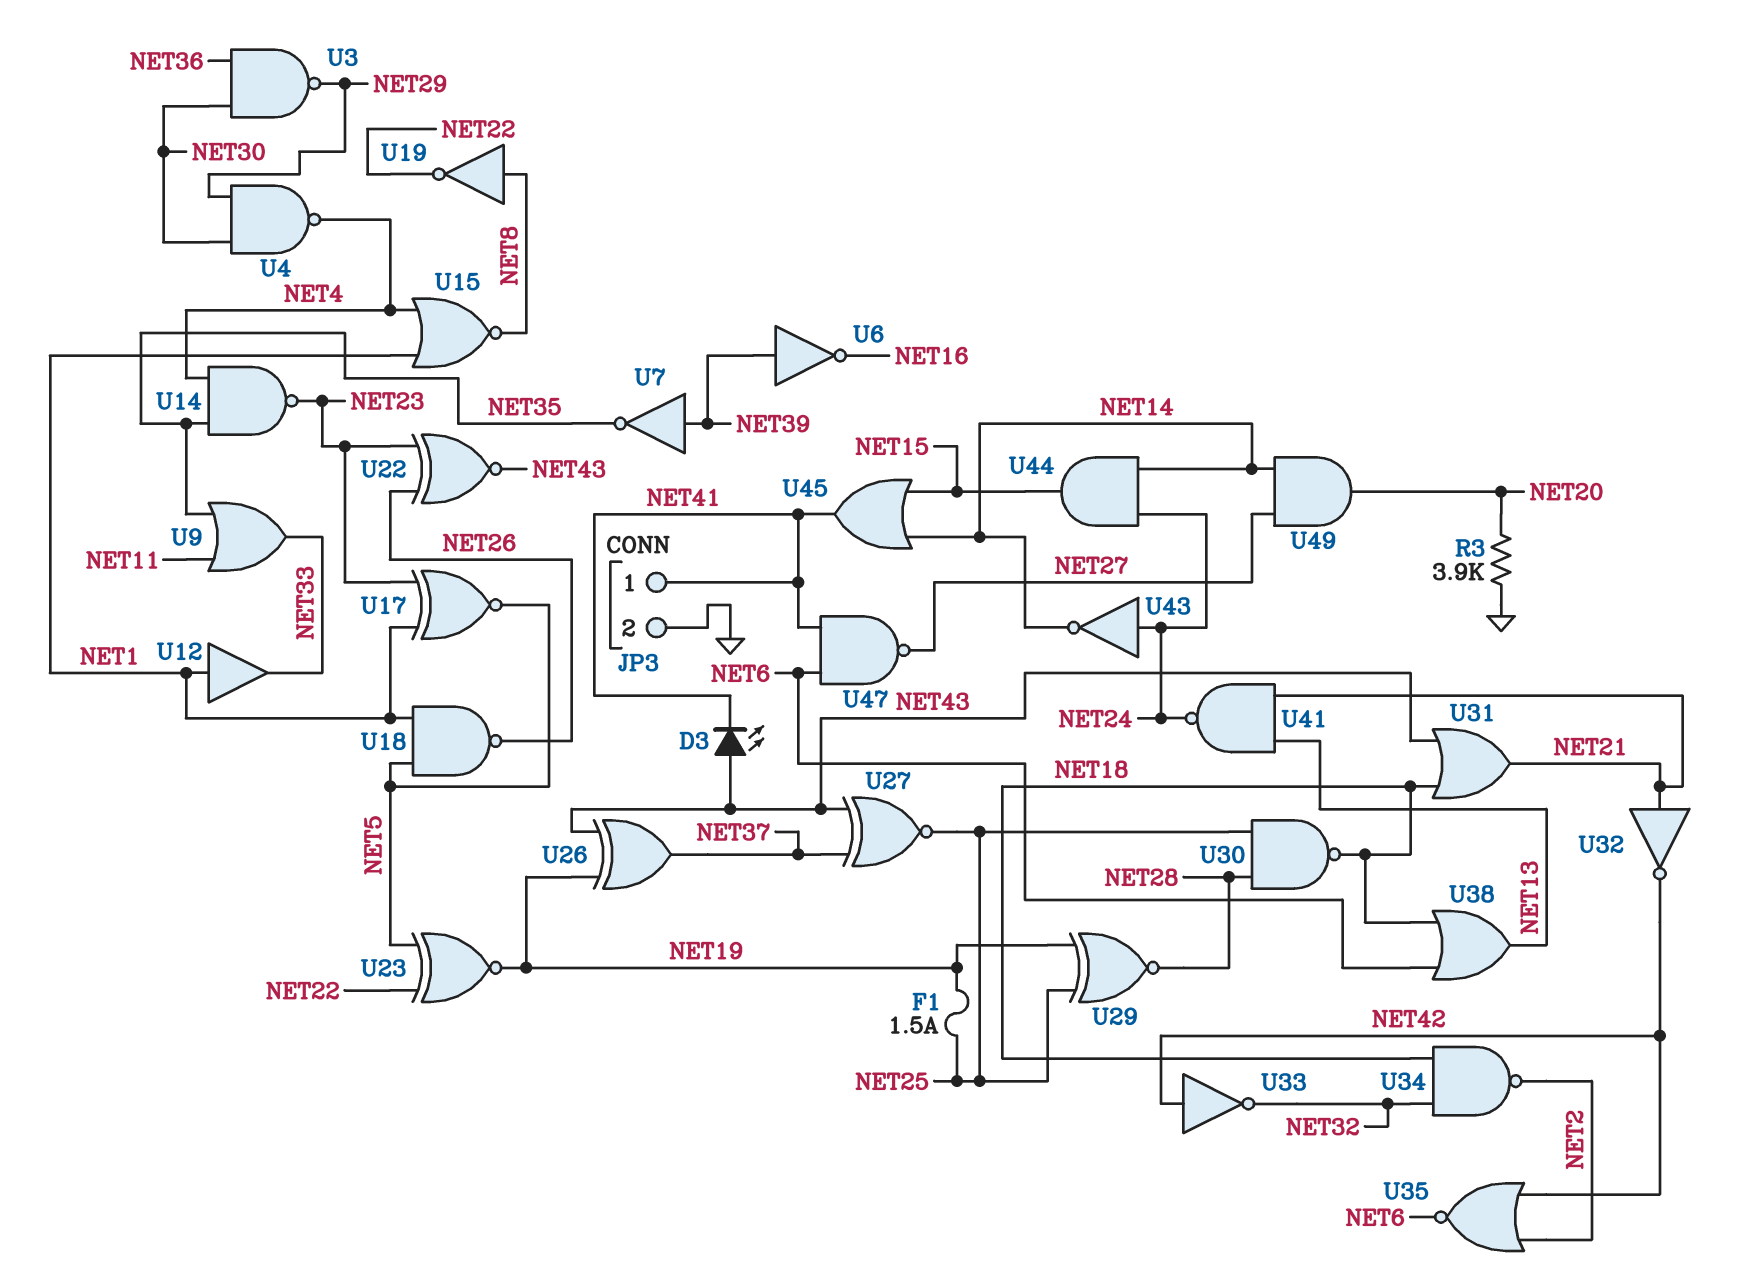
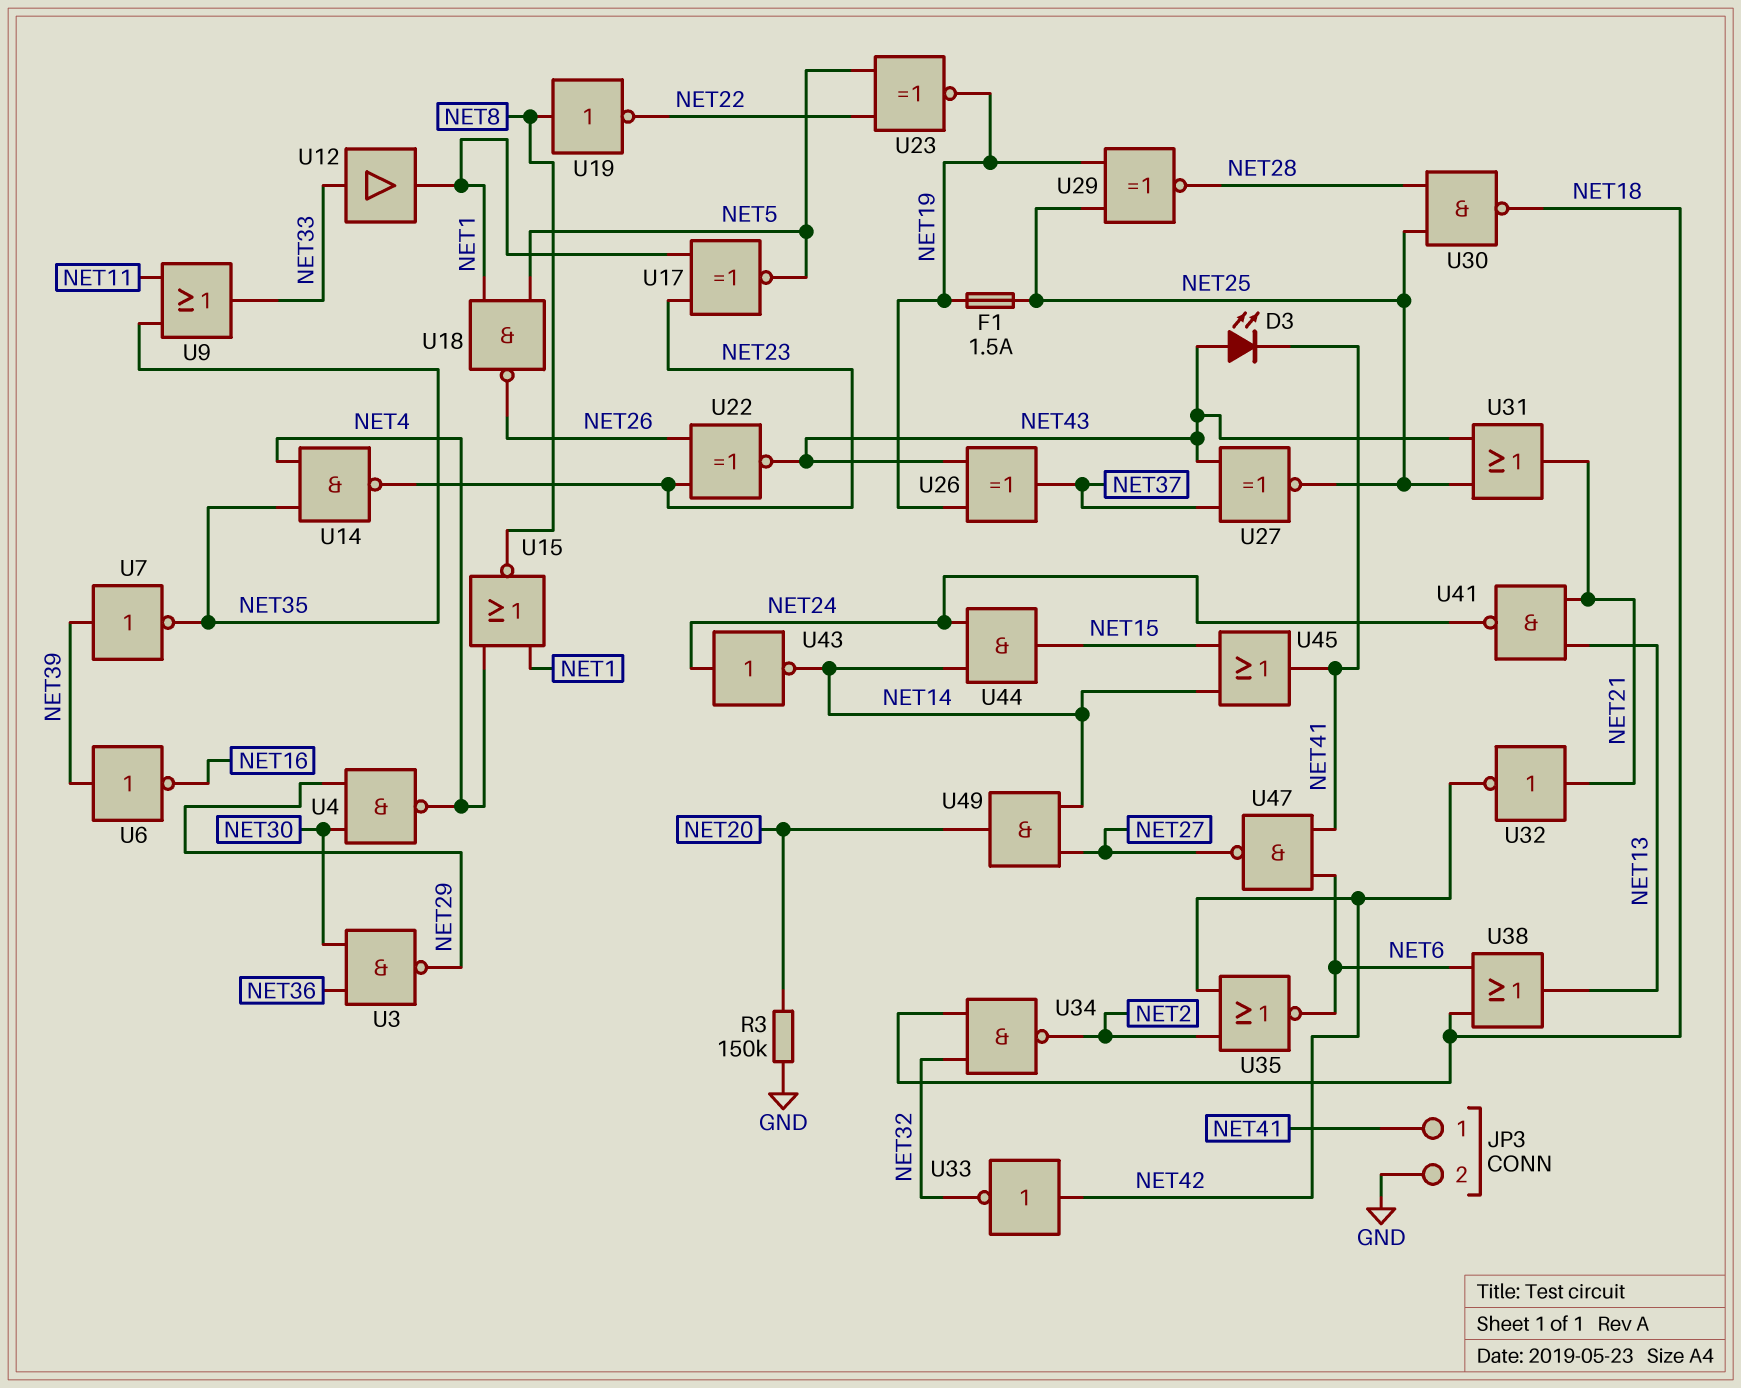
R3: 3.9k (GND, NET20) -> 150k (GND, NET20)
U12: buffer (in NET1, out NET33) -> buffer (in NET33, out NET1)
U31: OR (in NET18, in NET43, out NET21) -> OR (in NET25, in NET43, out NET21)

